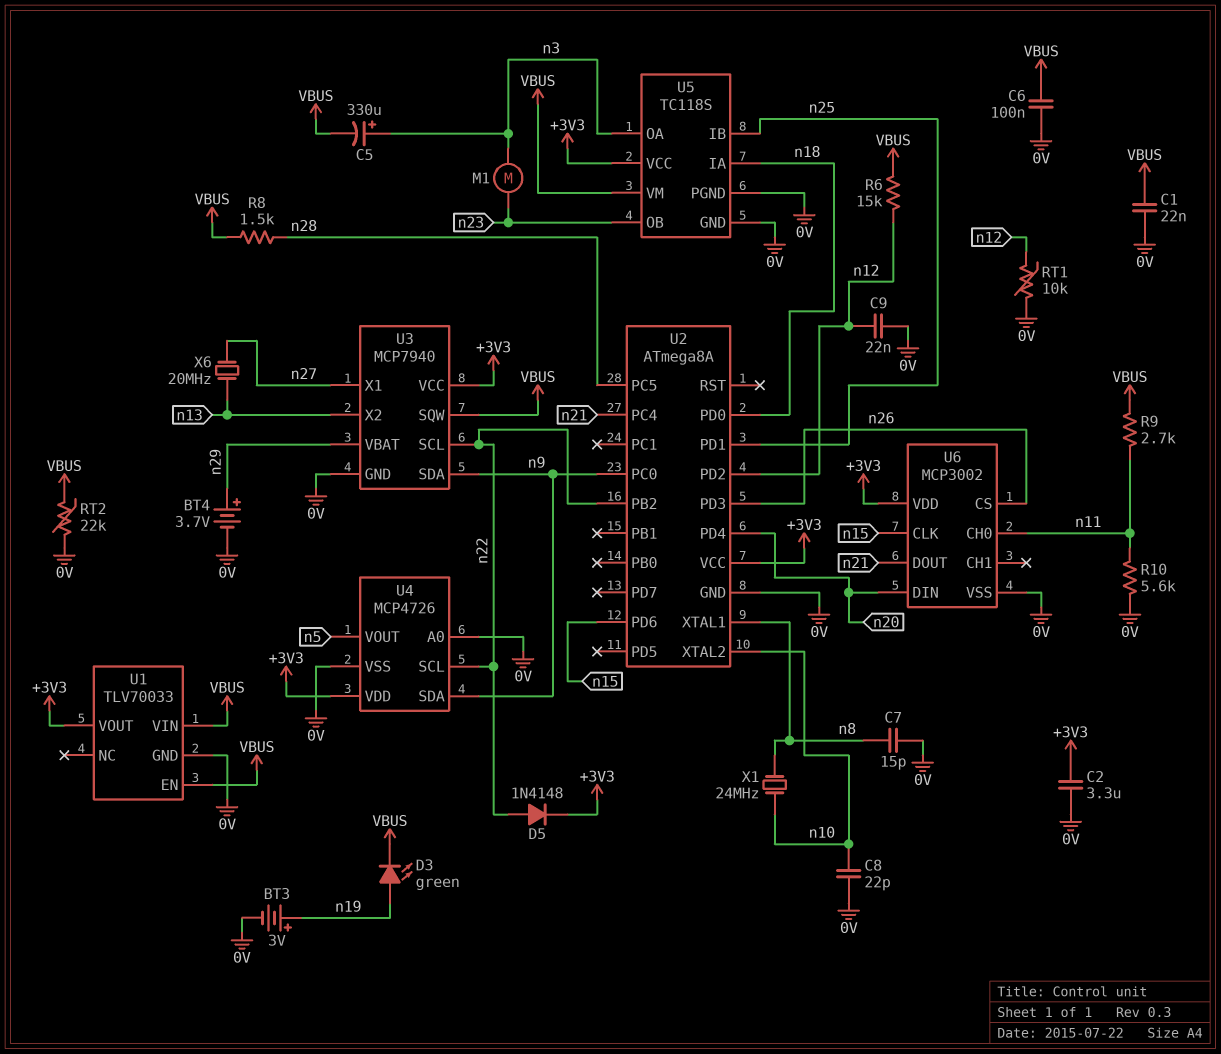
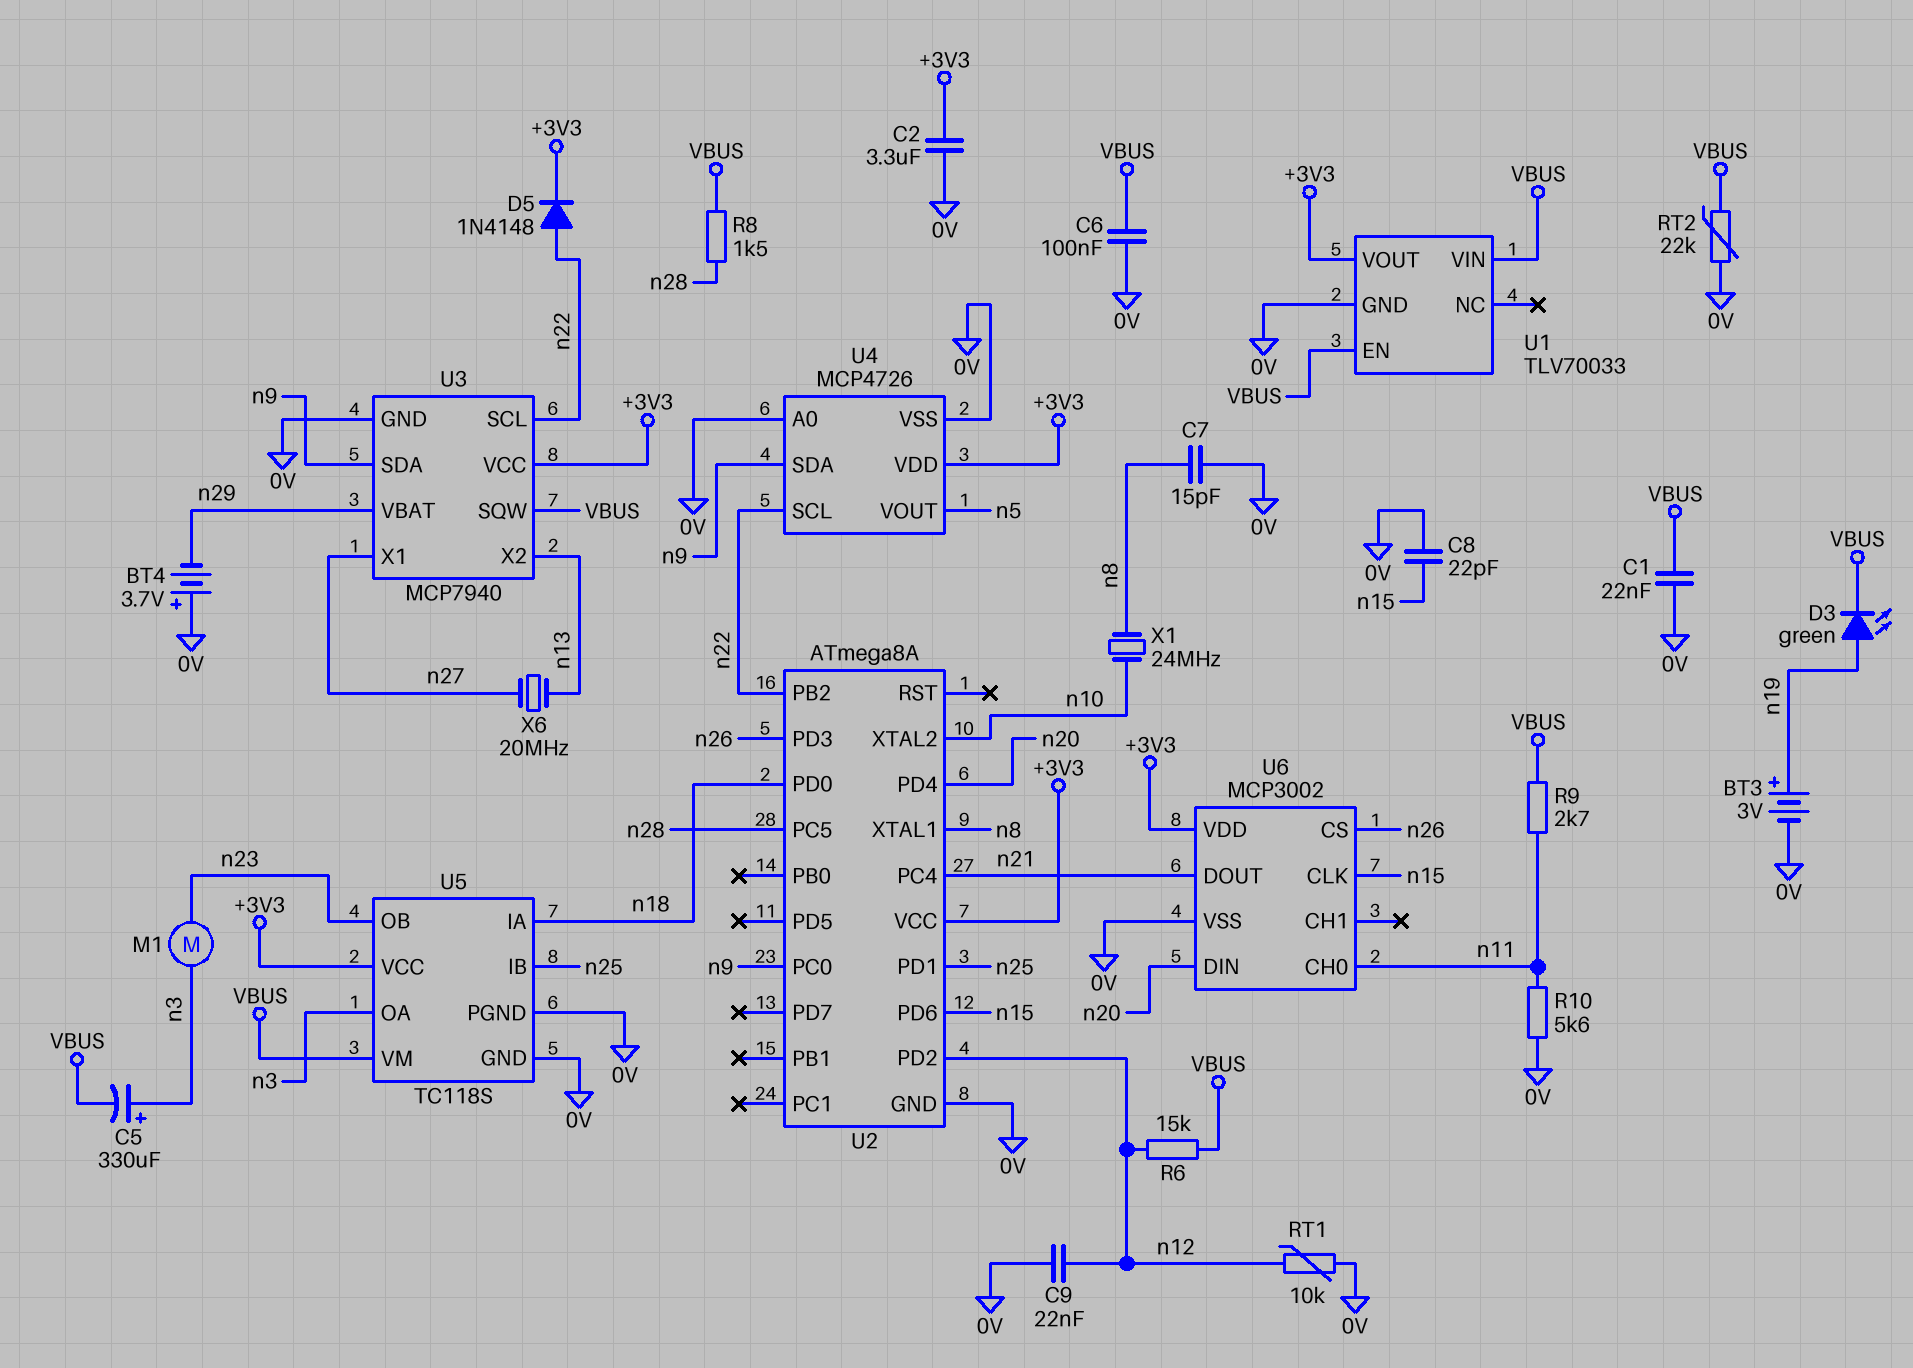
BT4: 3.7V (plus n29, minus 0V) -> 3.7V (plus 0V, minus n29)
C8: 22pF (0V, n10) -> 22pF (0V, n15)

